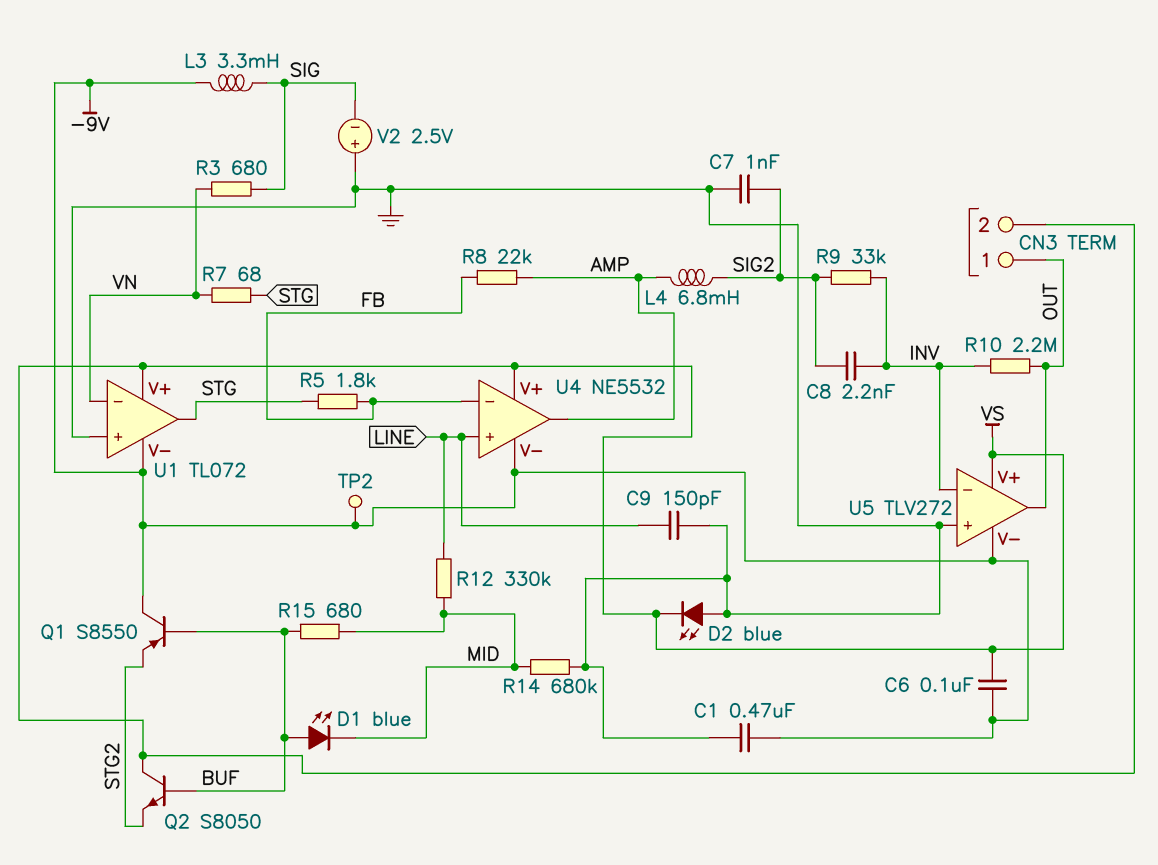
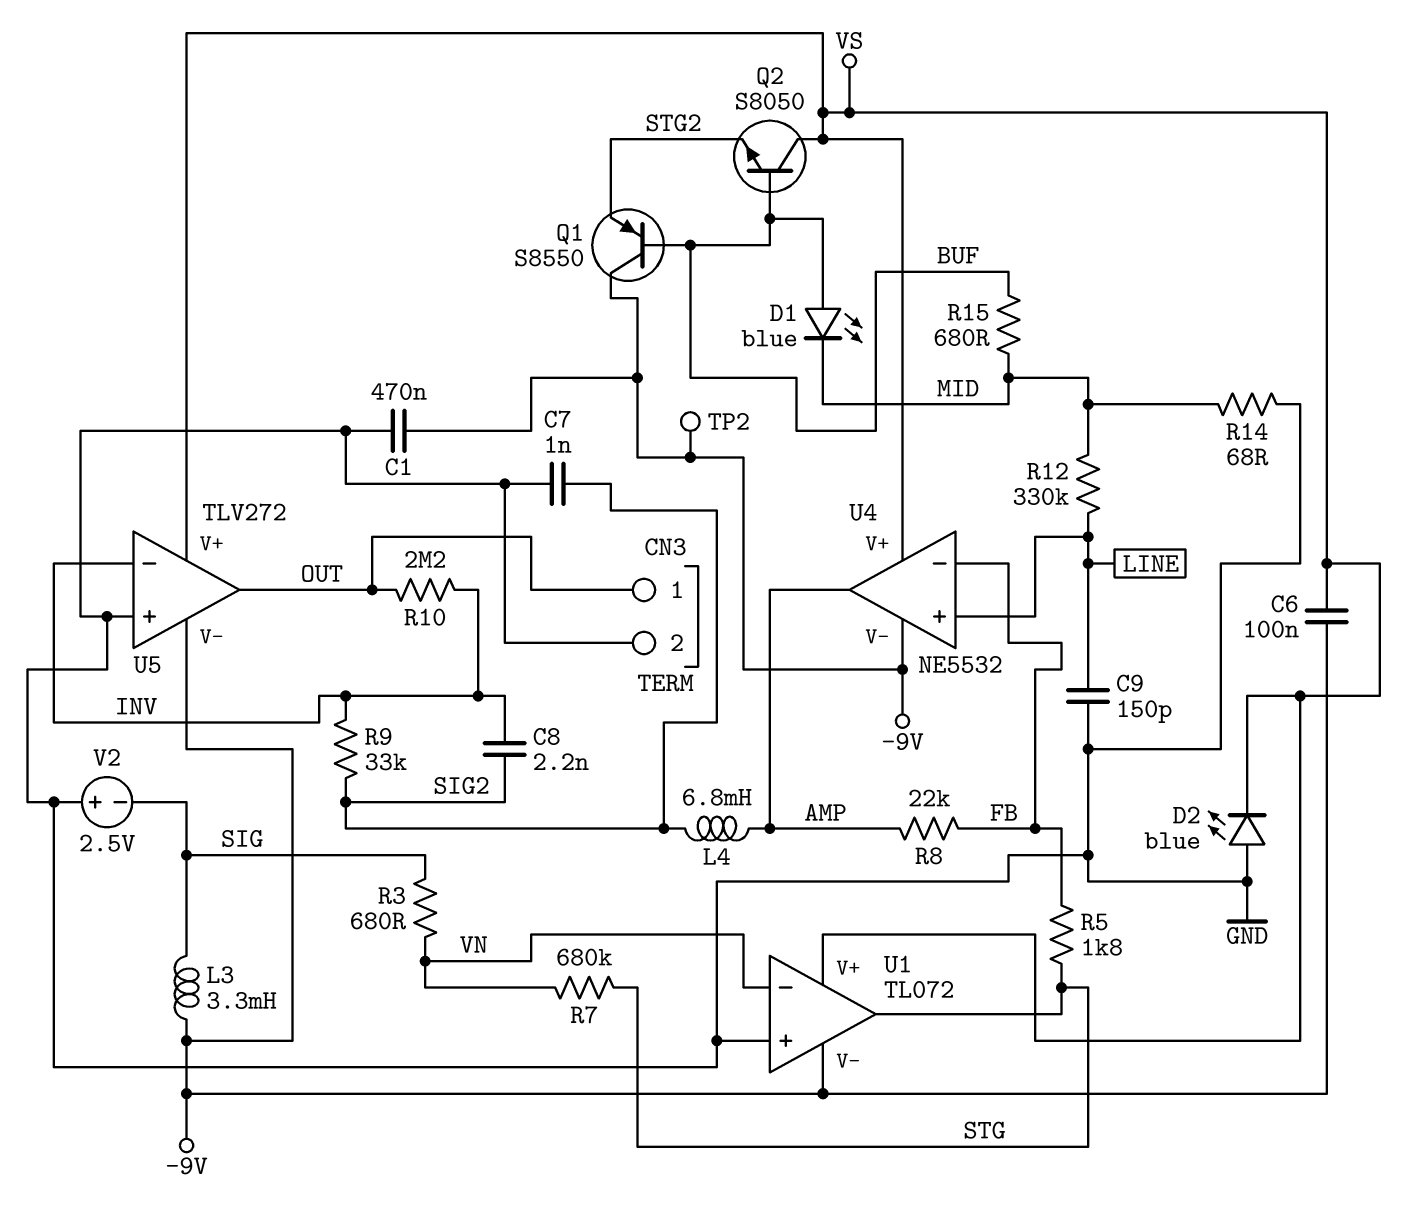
CN3 pin 2: VS -> GND
R7: 68 (STG, VN) -> 680k (STG, VN)
R14: 680k (GND, MID) -> 68 (GND, MID)

